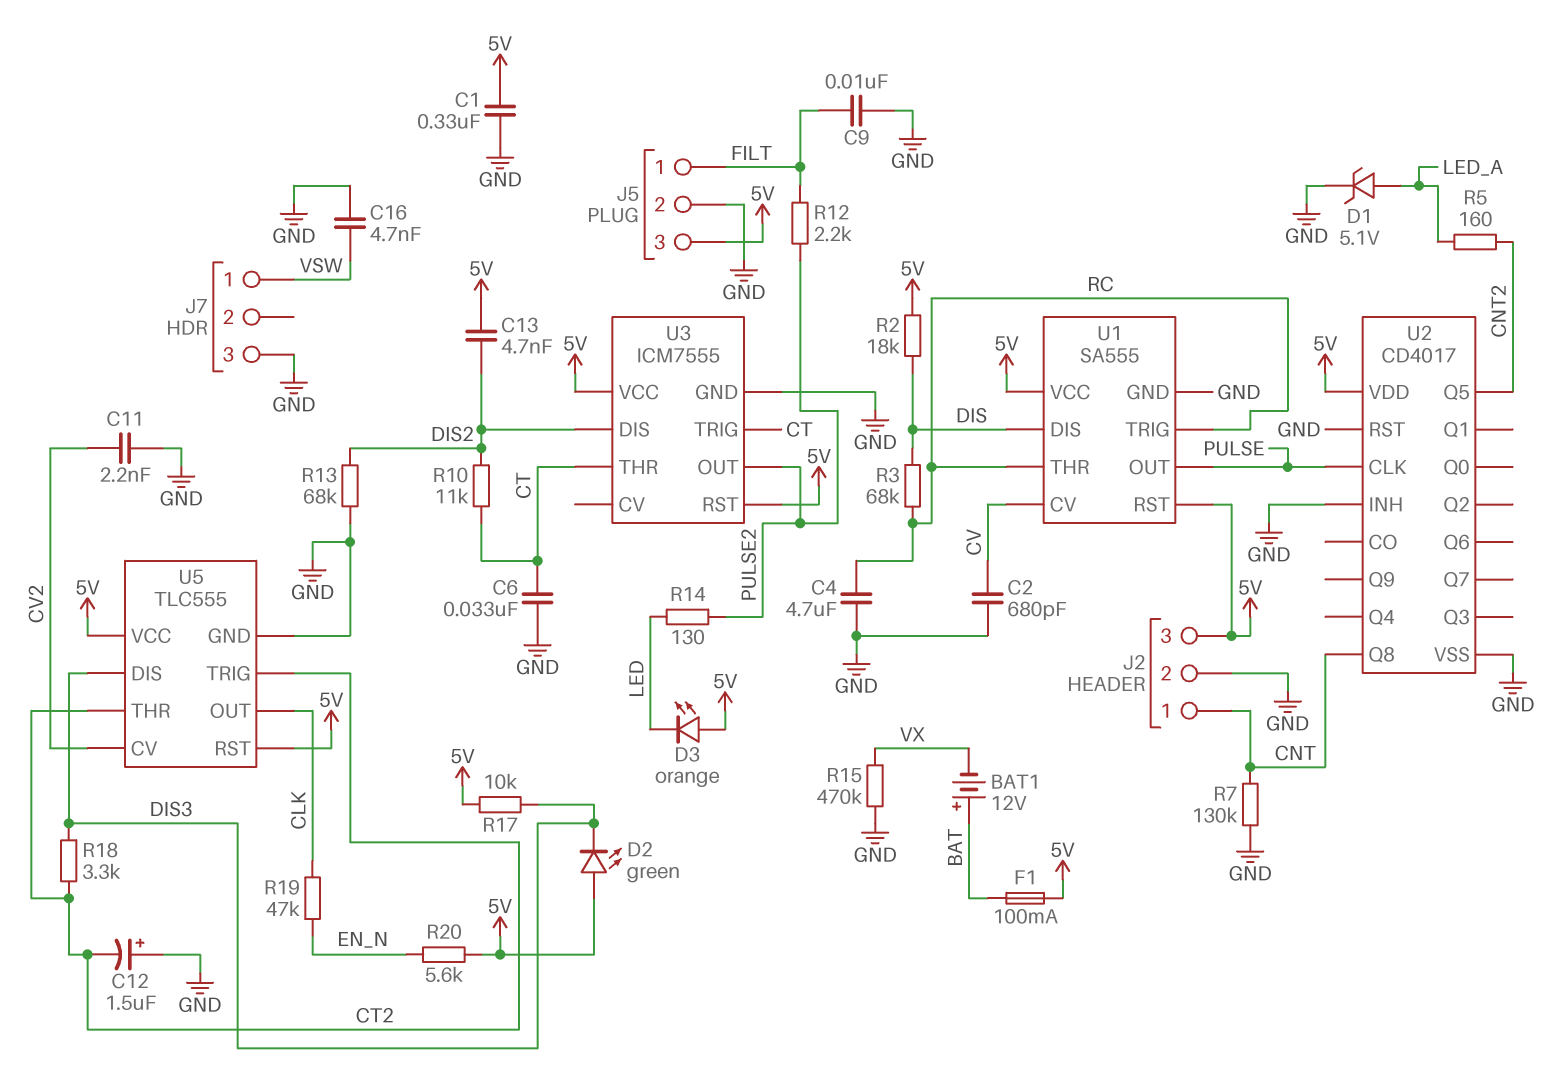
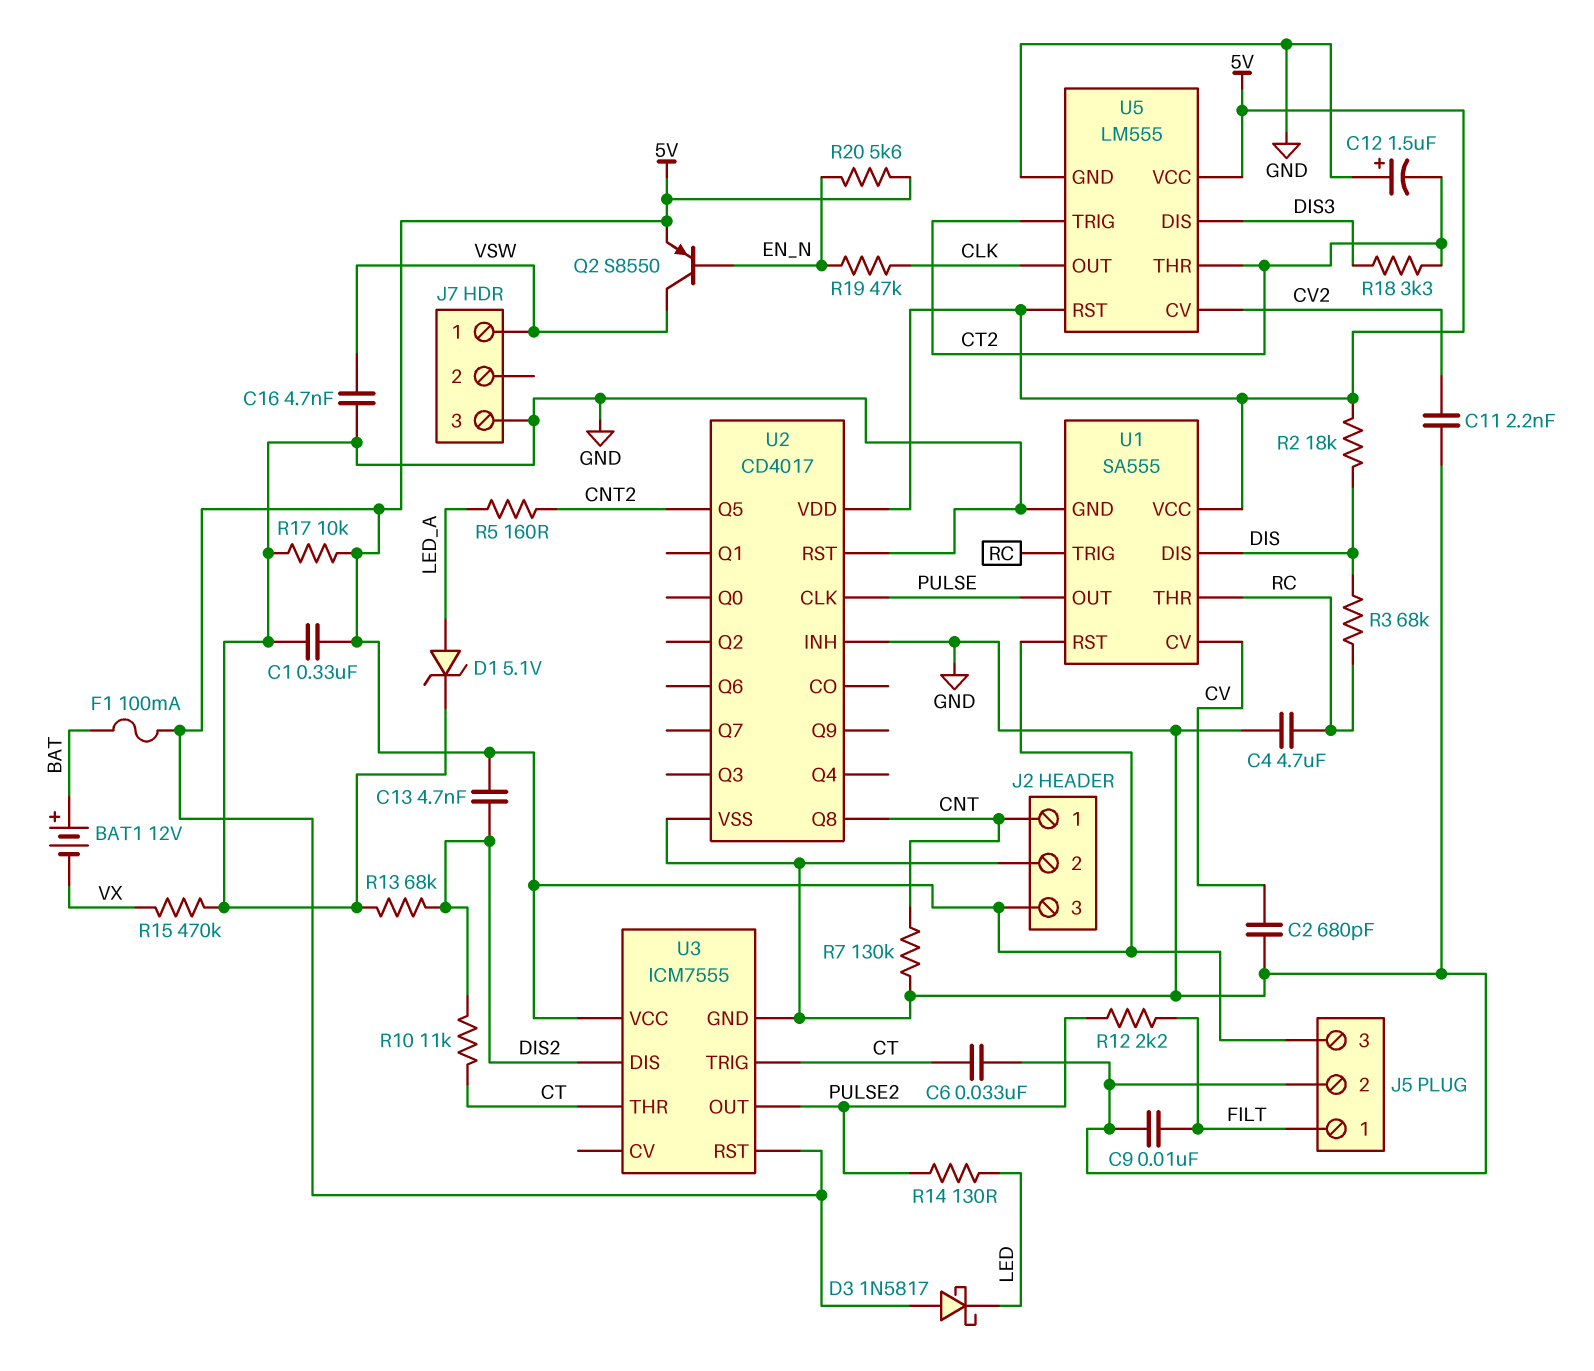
D2: LED green (A 5V, K DIS3) -> none
D3: LED orange (A 5V, K LED) -> schottky 1N5817 (A 5V, K LED)
Q2: none -> PNP S8550 (B EN_N, C VSW, E 5V)
R17: 10k (5V, DIS3) -> 10k (5V, GND)
U5: TLC555 -> LM555

